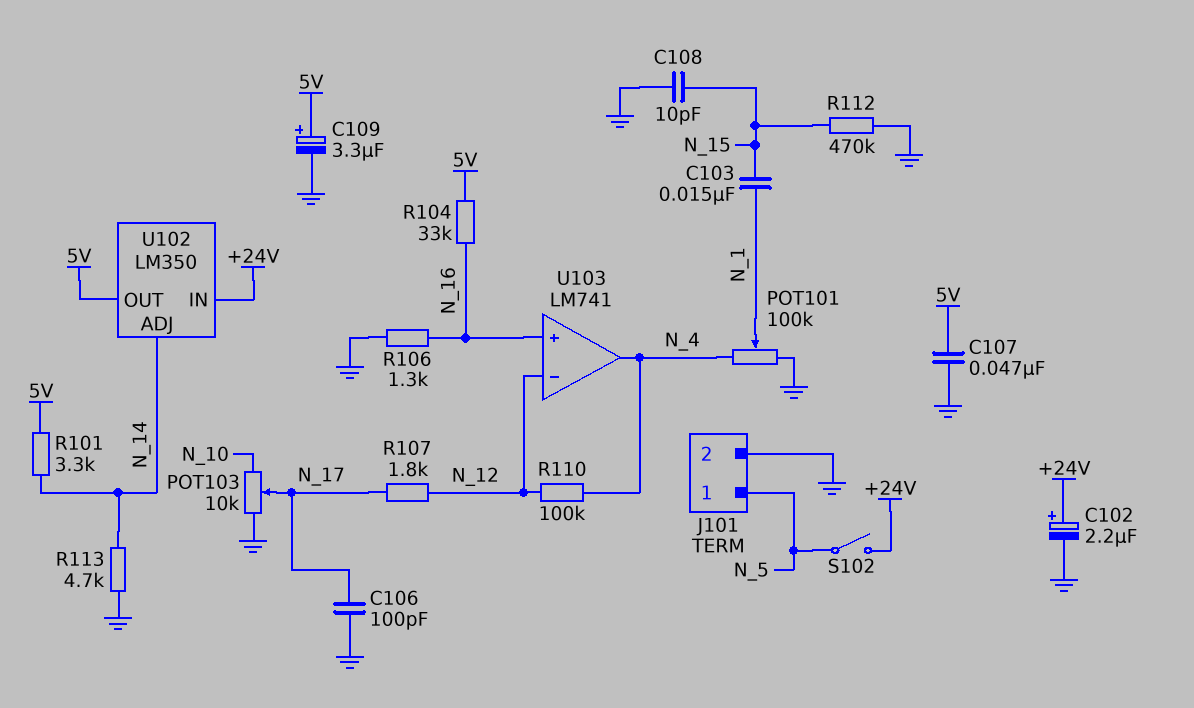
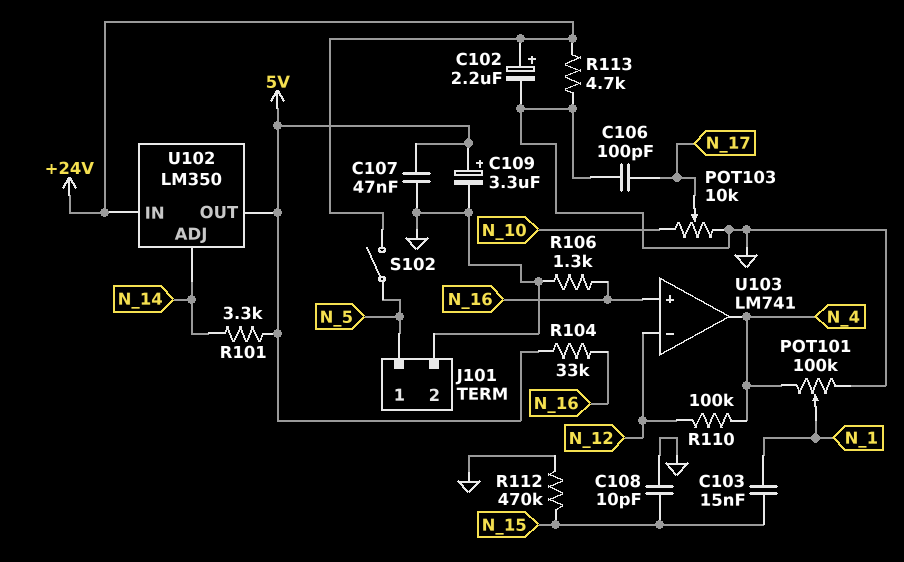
R107: 1.8k (N_12, N_17) -> none
R113: 4.7k (GND, N_14) -> 4.7k (+24V, GND)

